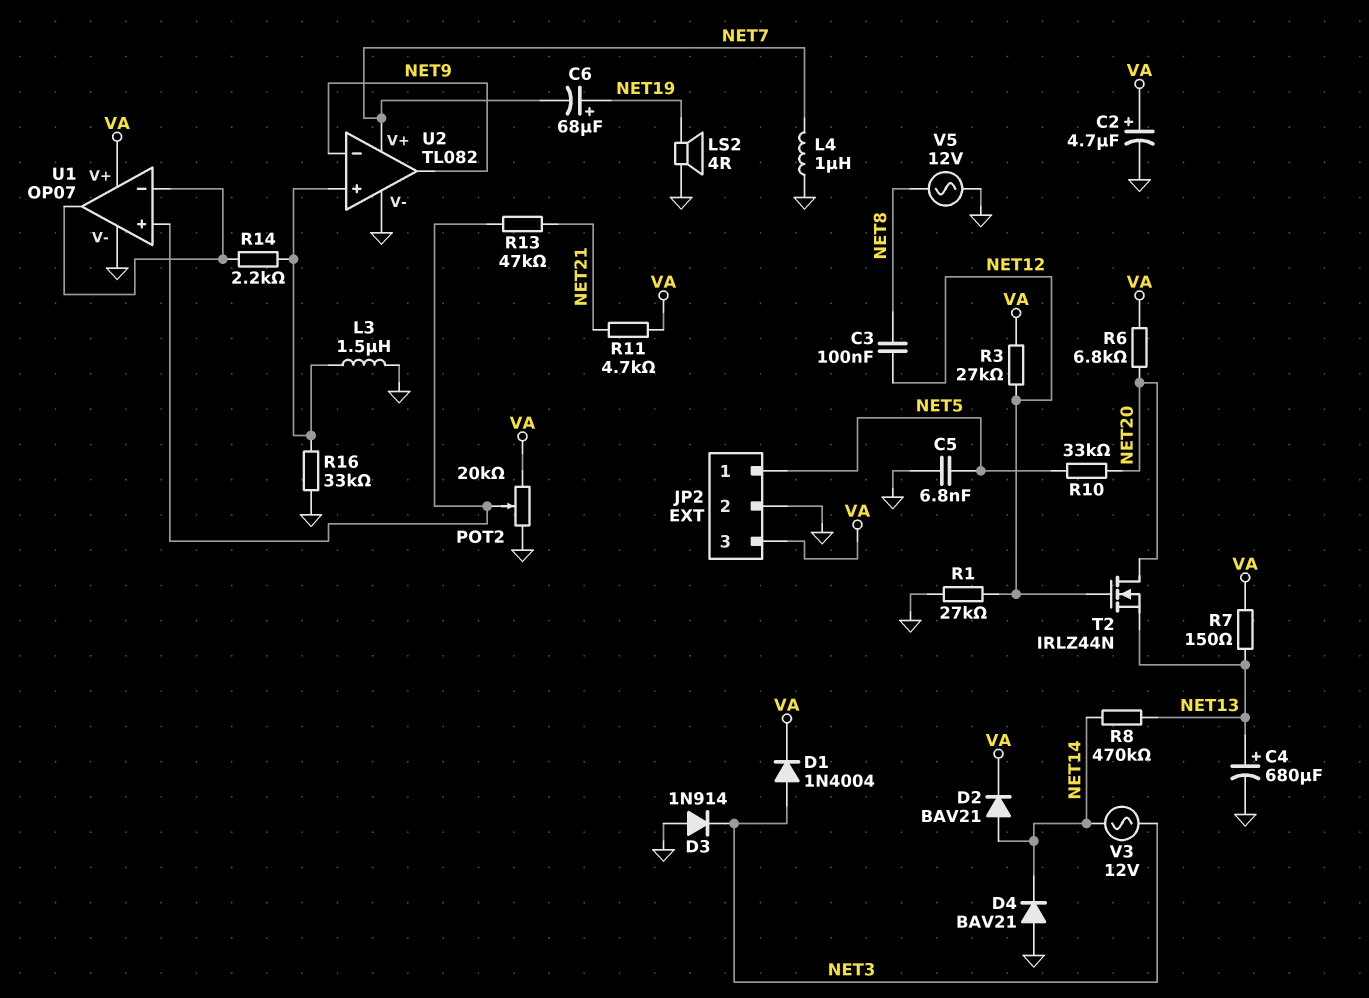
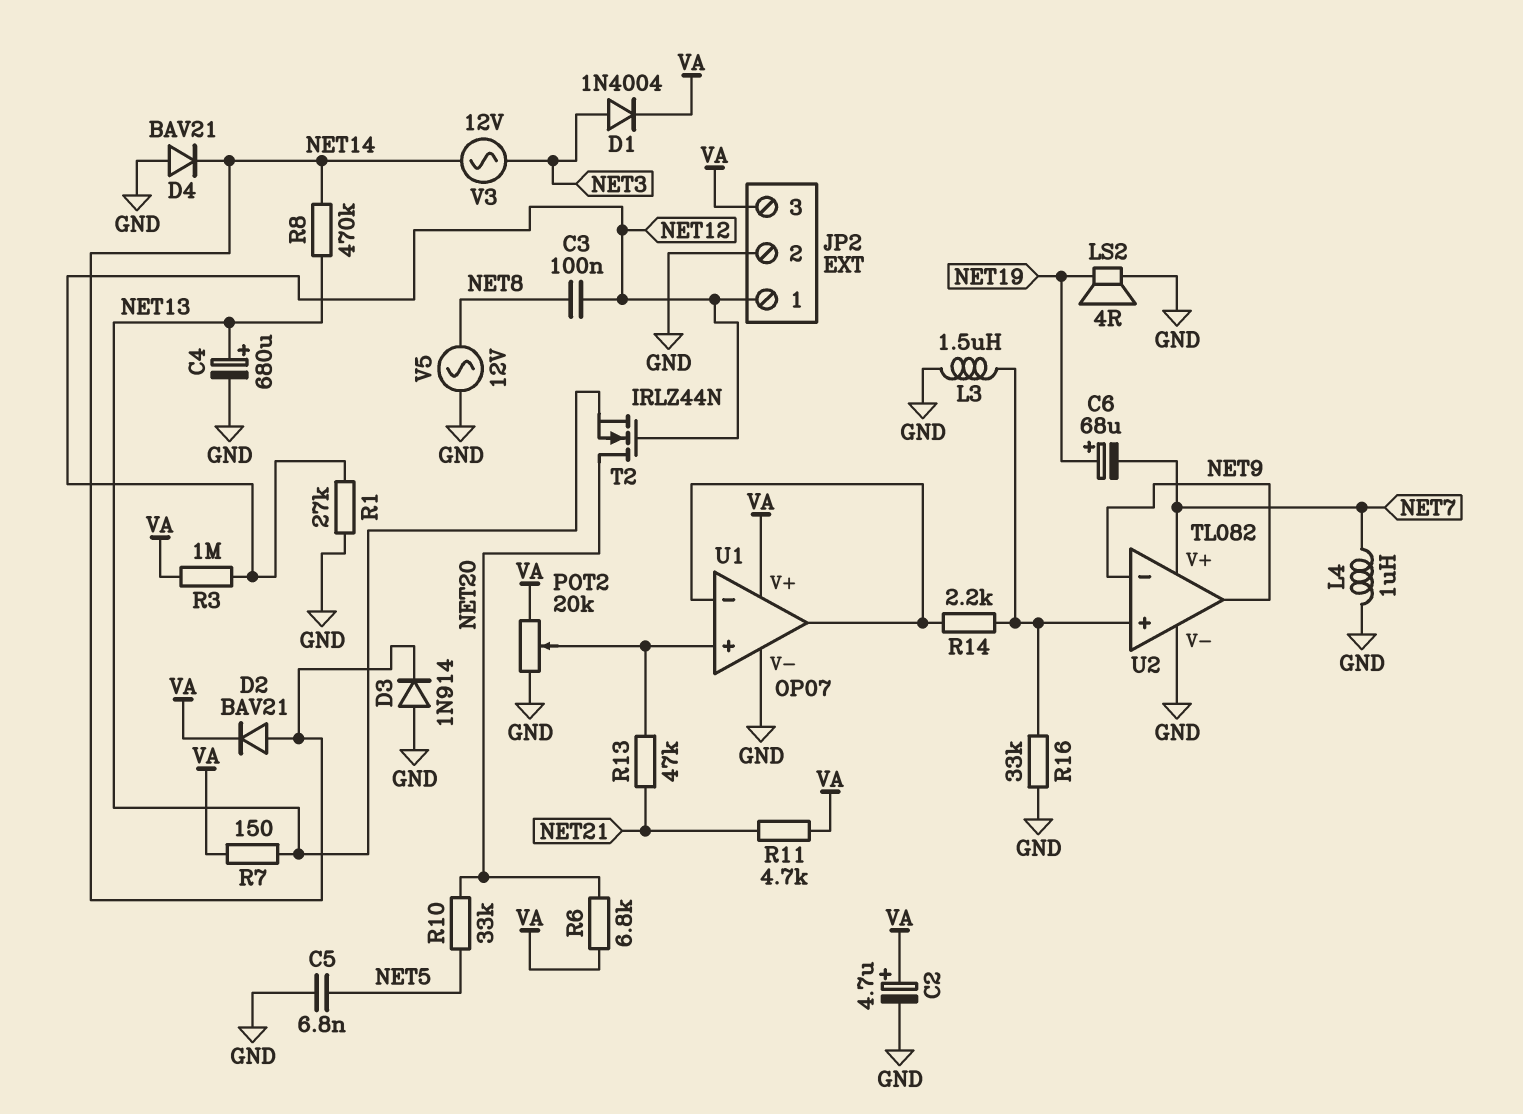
D3: diode 1N914 (A GND, K NET3) -> diode 1N914 (A GND, K NET14)
JP2 pin 1: NET5 -> NET12
R3: 27k (NET12, VA) -> 1M (NET12, VA)

